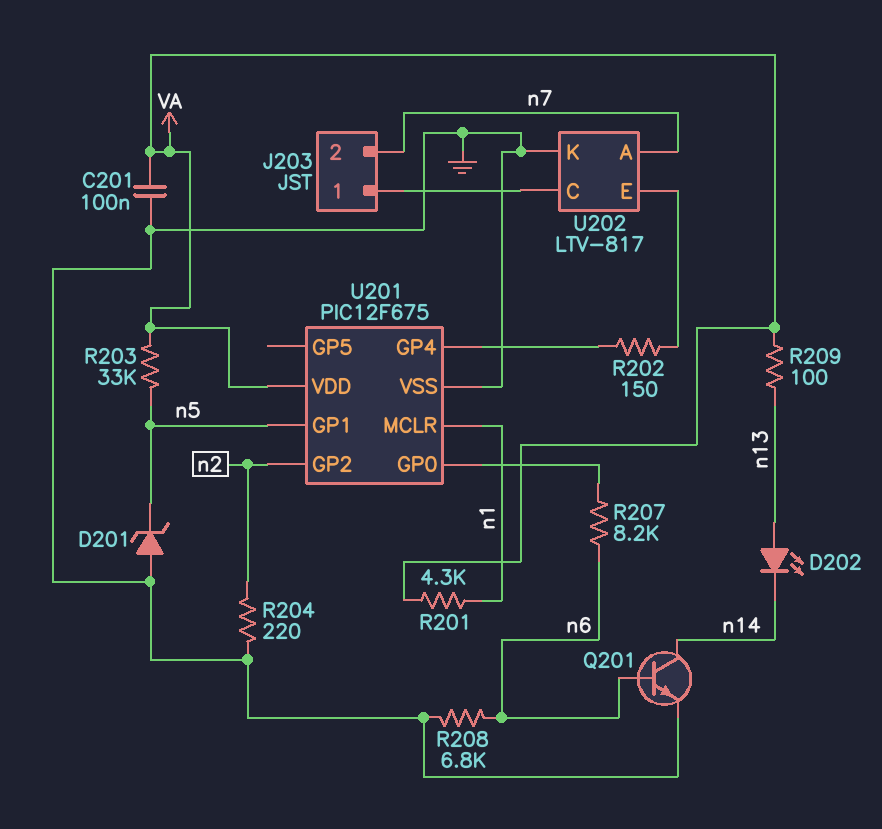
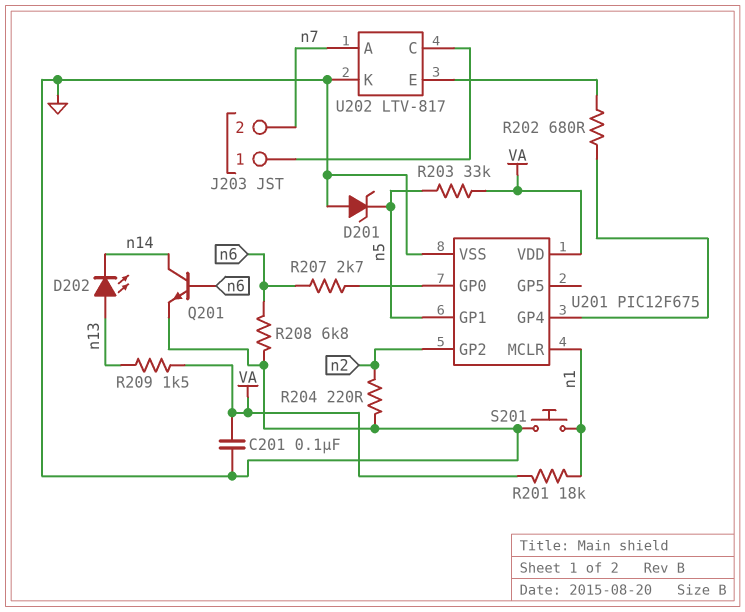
R201: 4.3k (VA, n1) -> 18k (VA, n1)
R202: 150 (U201/GP4, U202/E) -> 680 (U201/GP4, U202/E)
R207: 8.2k (U201/GP0, n6) -> 2.7k (U201/GP0, n6)
R209: 100 (VA, n13) -> 1.5k (VA, n13)
S201: none -> button (GND, n1)

